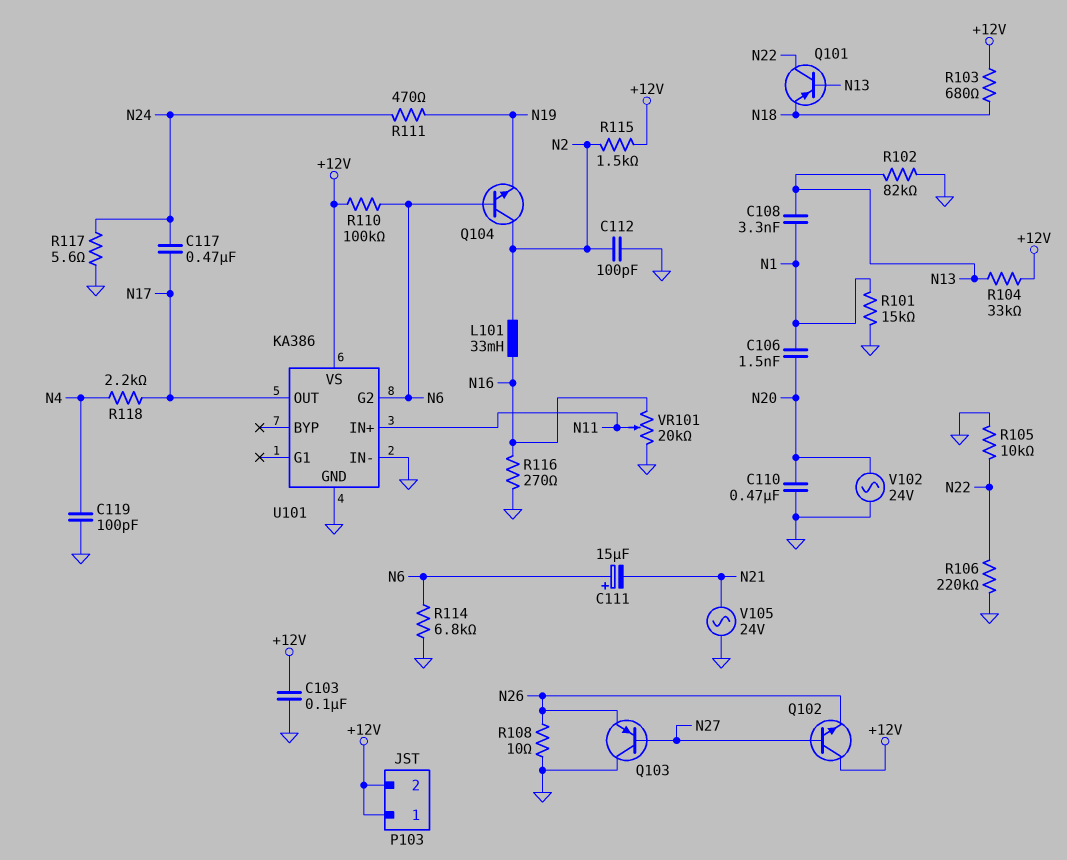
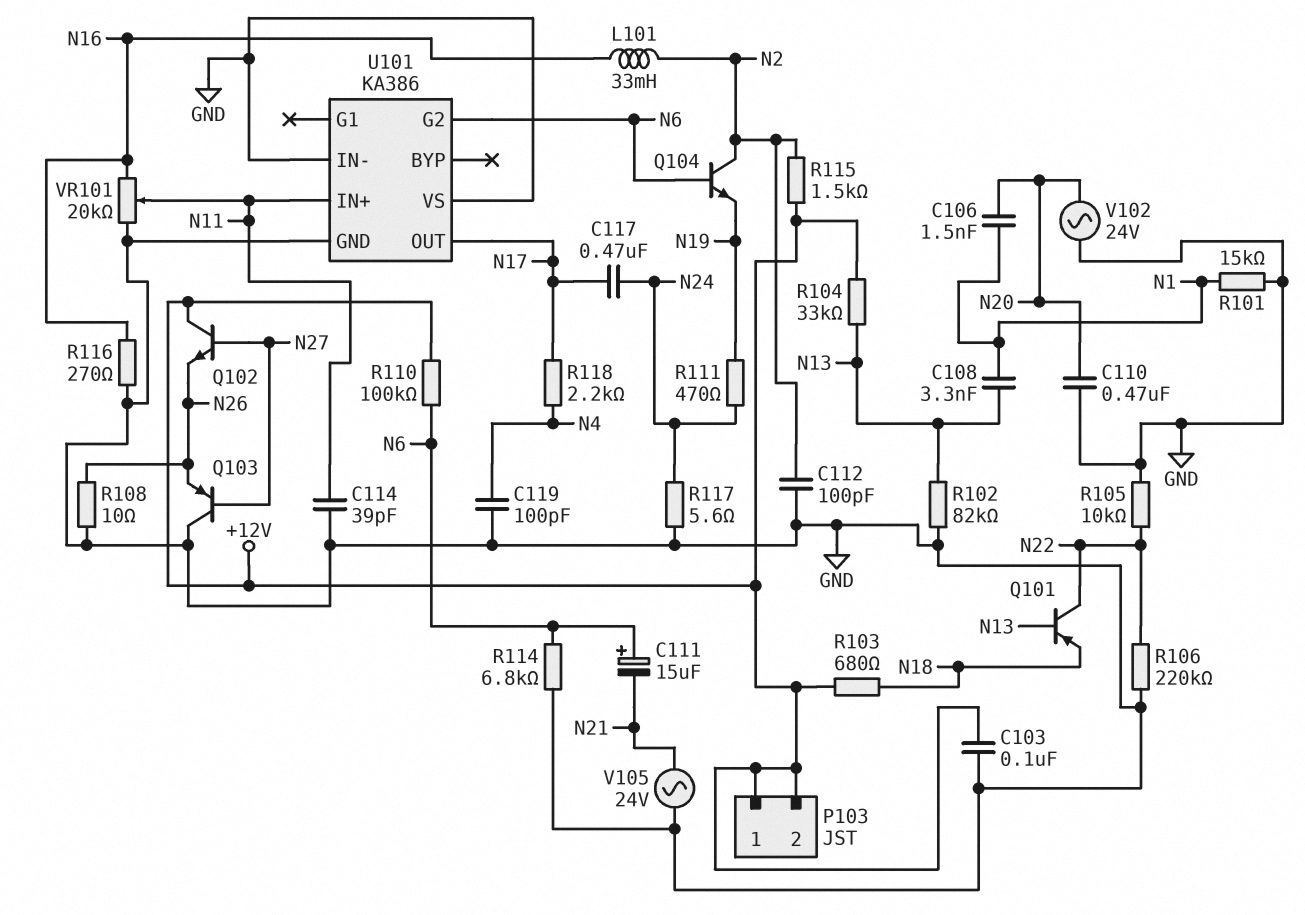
C114: none -> 39pF (GND, N11)
U101 pin VS: +12V -> GND

